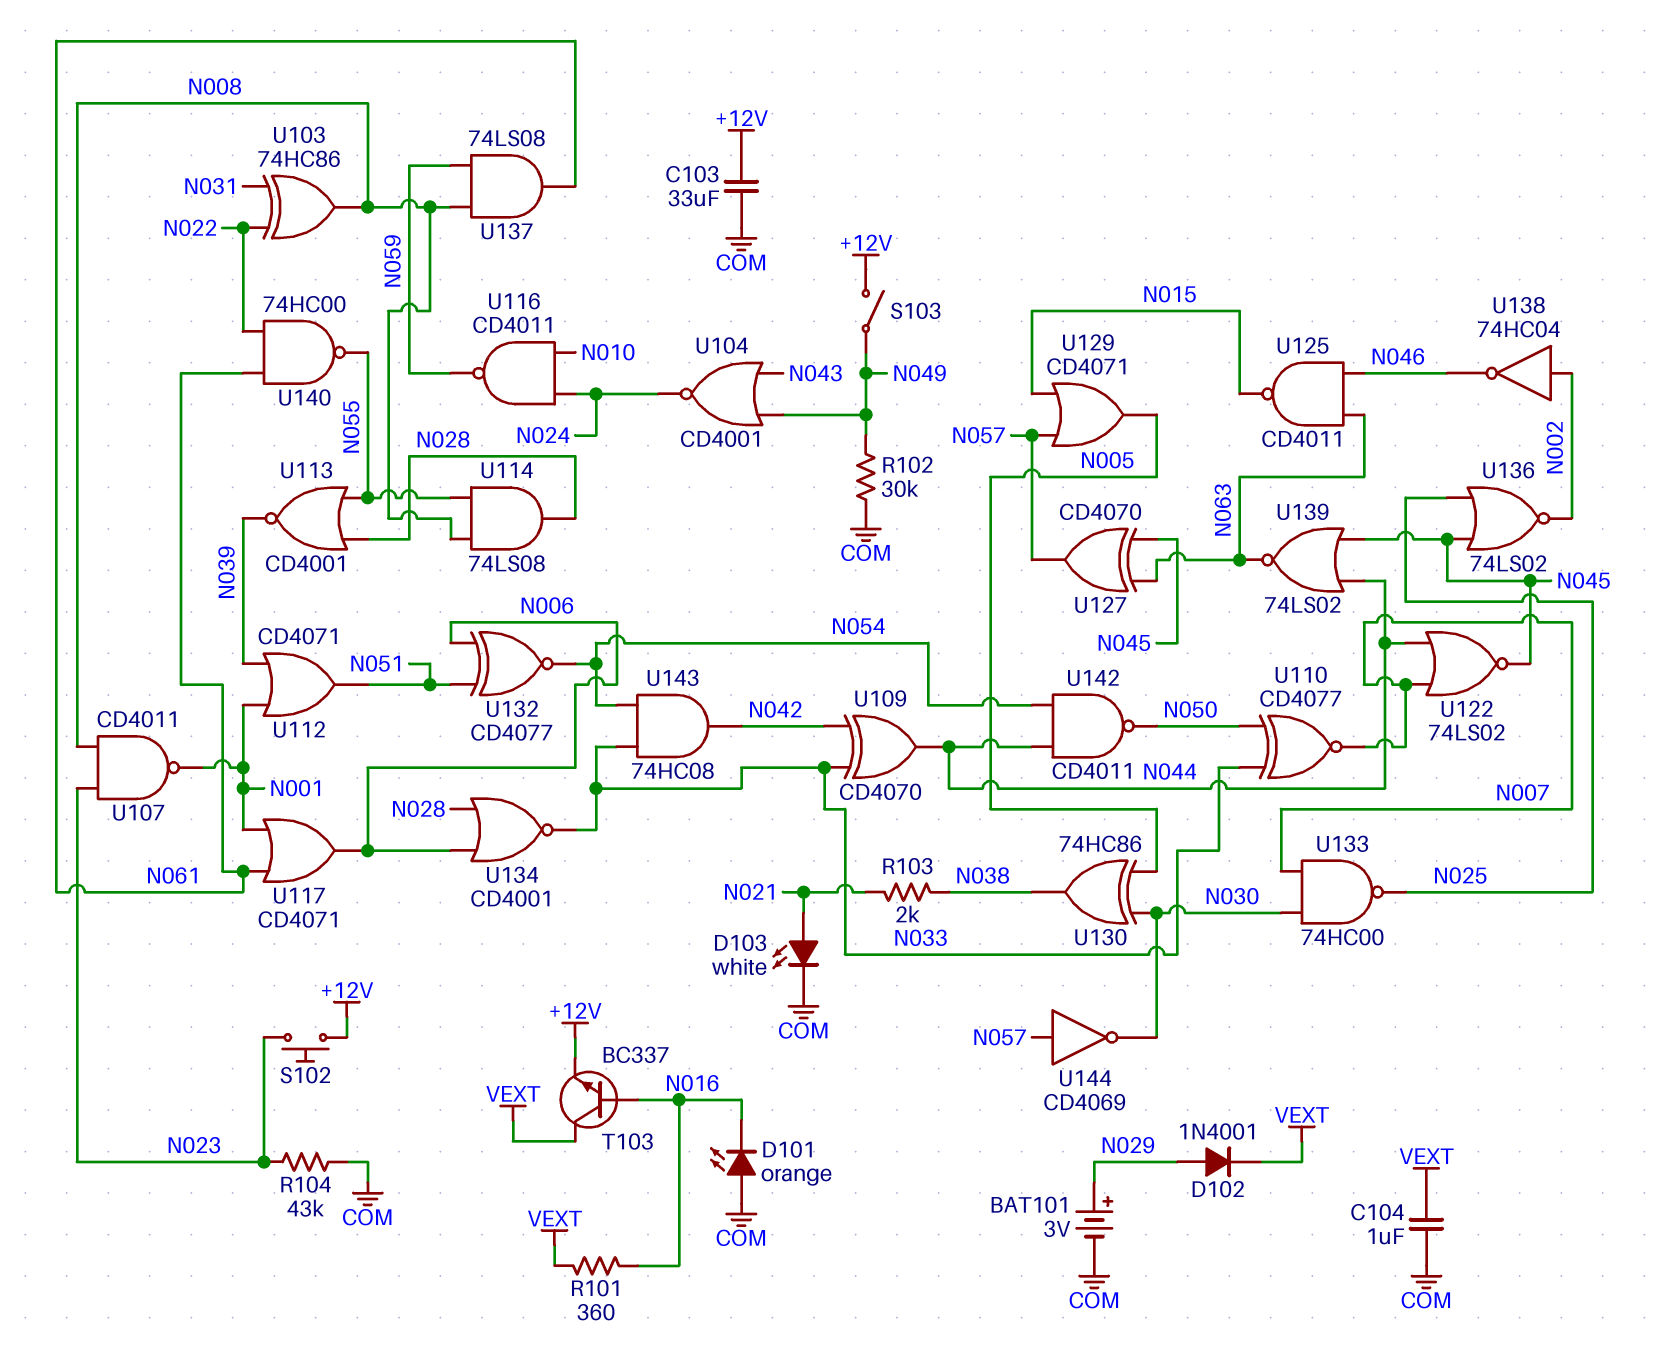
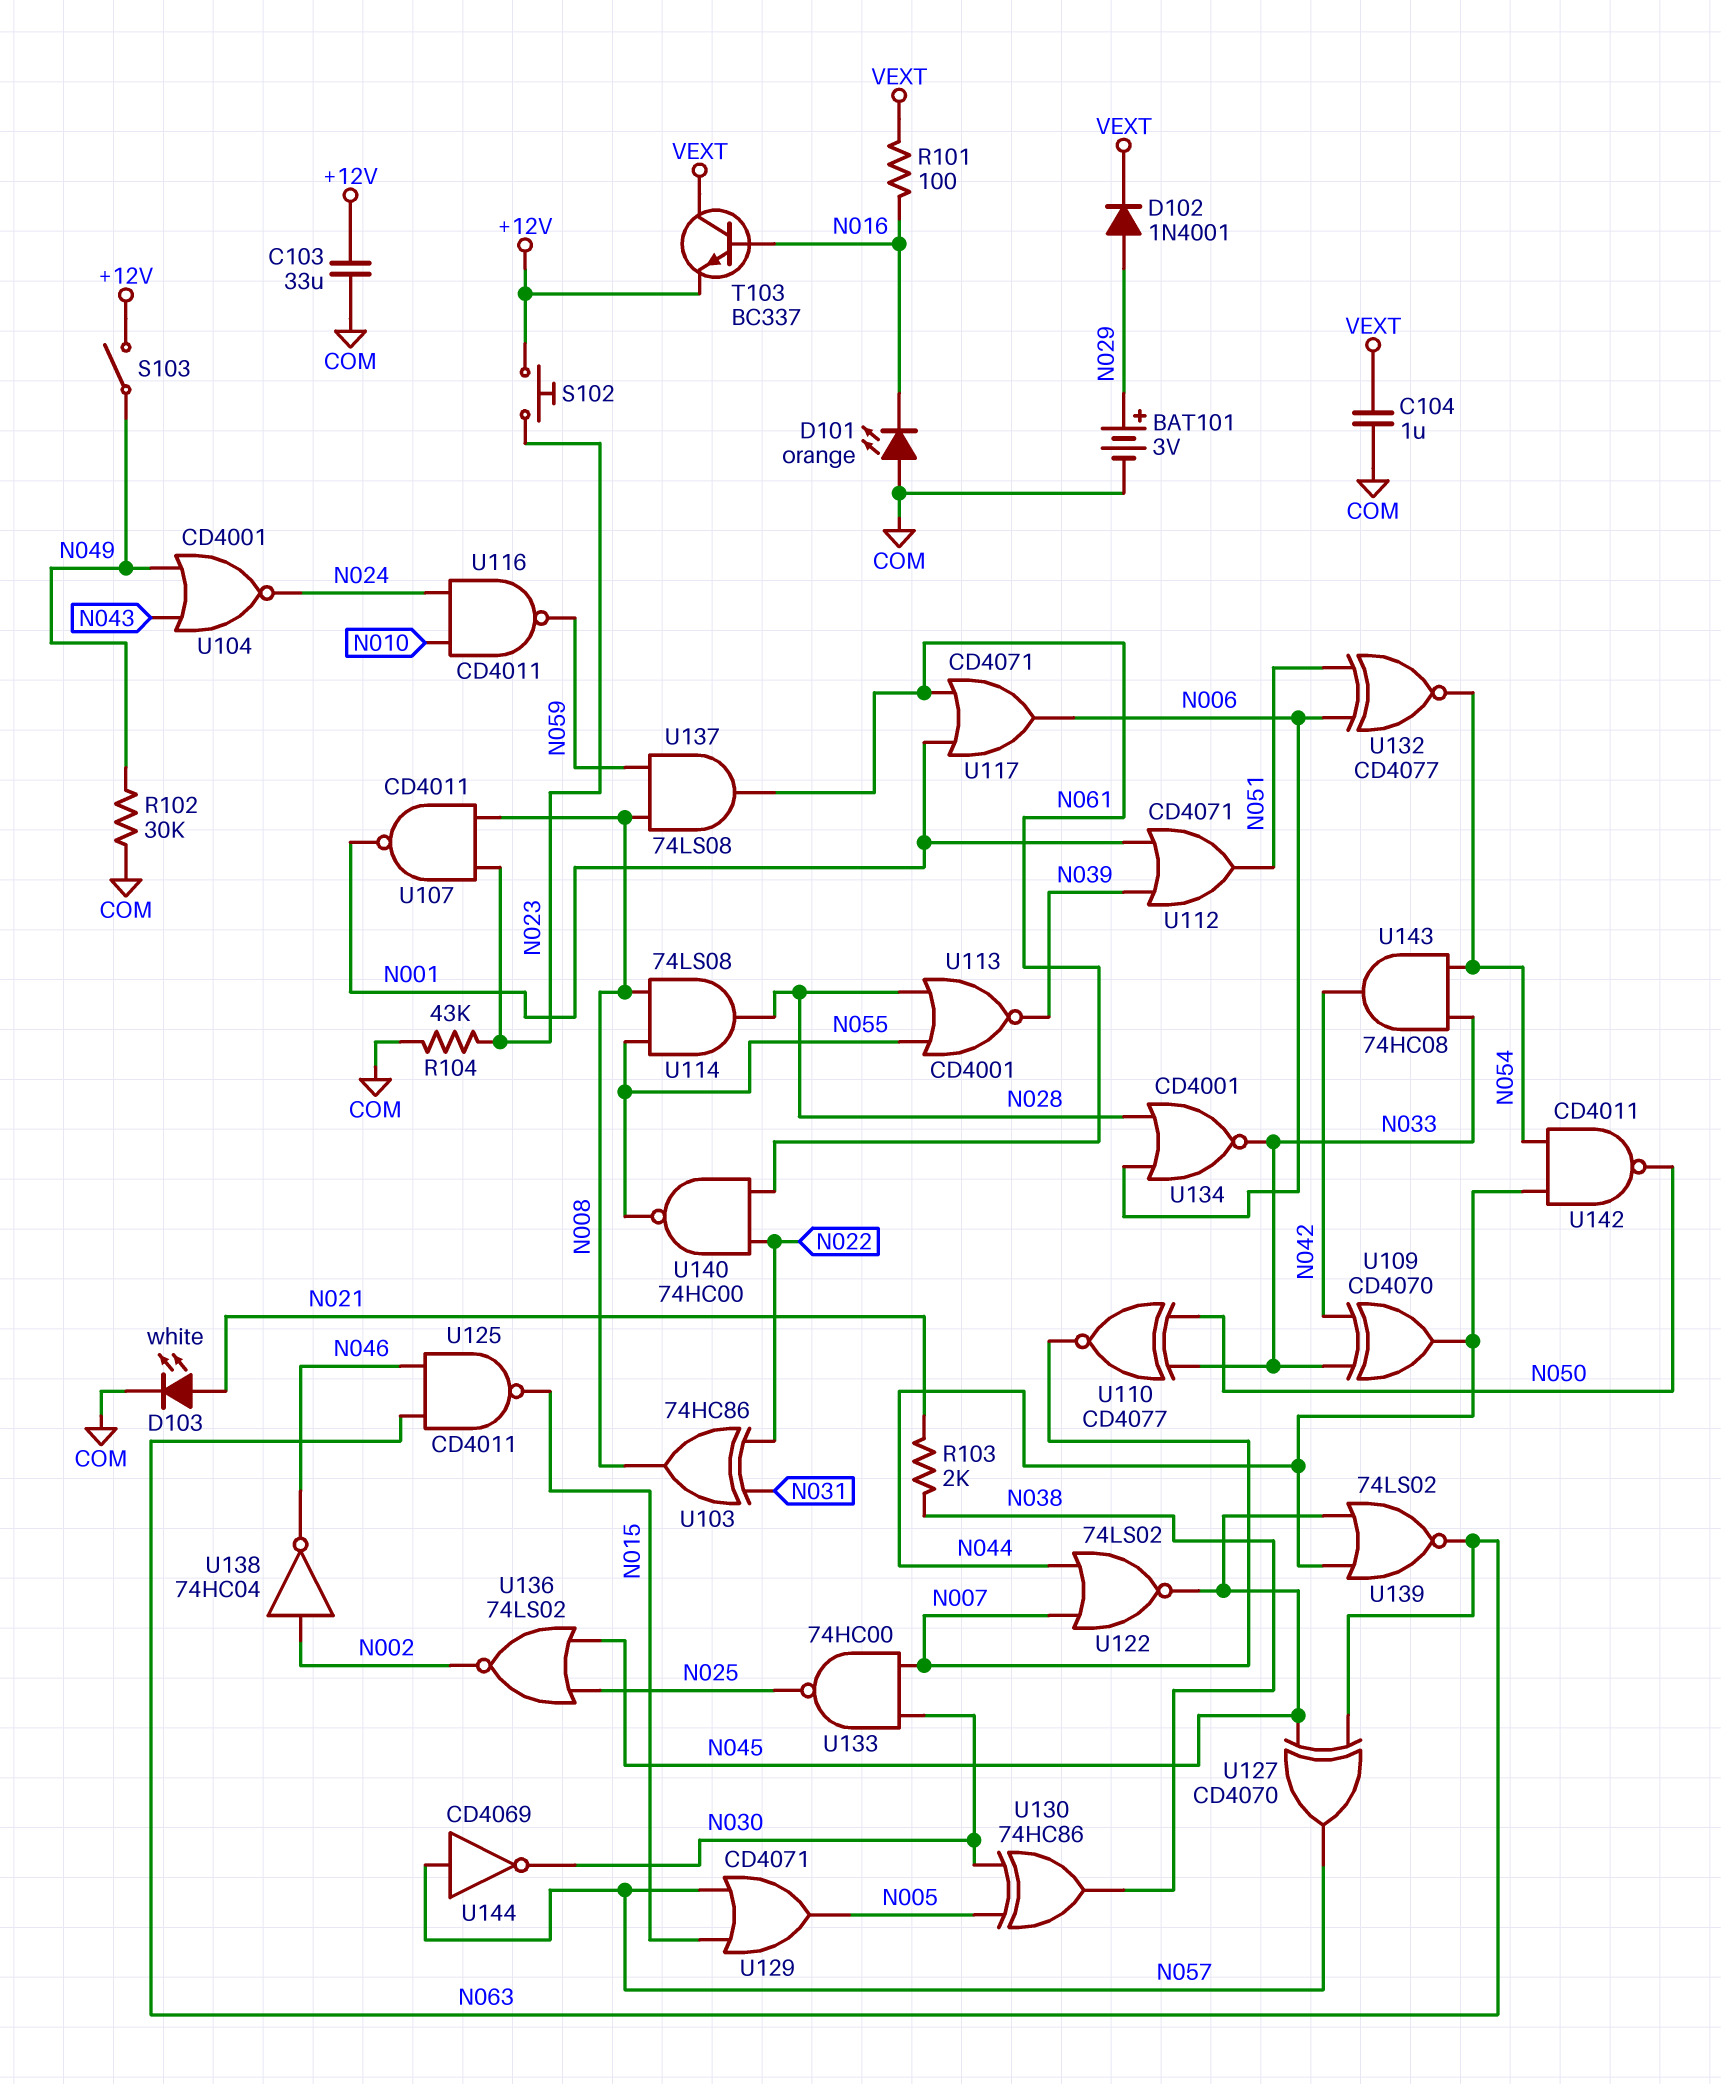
R101: 360 (N016, VEXT) -> 100 (N016, VEXT)

